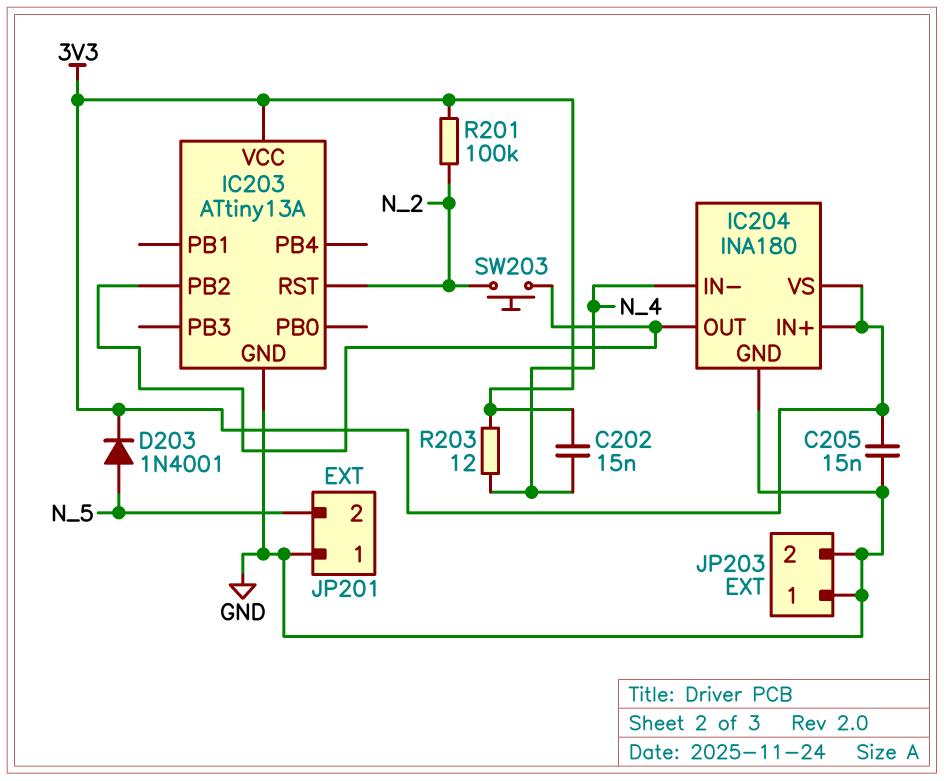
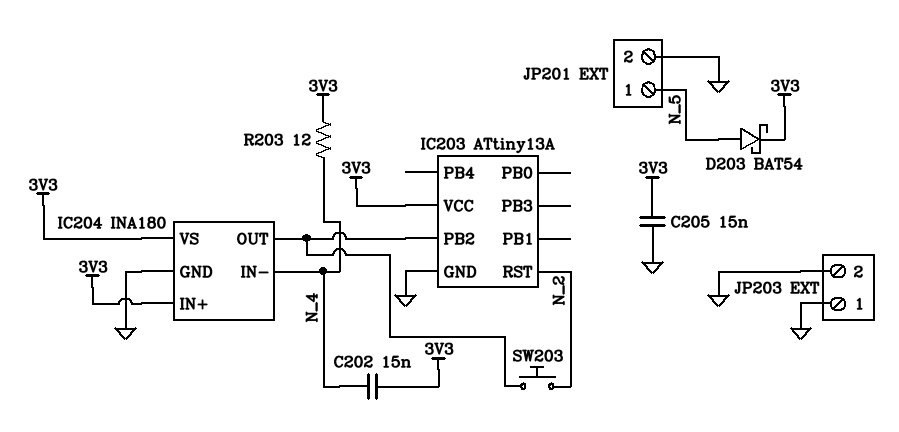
D203: diode 1N4001 (A N_5, K 3V3) -> schottky BAT54 (A N_5, K 3V3)
JP201 pin 1: GND -> N_5
JP201 pin 2: N_5 -> GND
R201: 100k (3V3, N_2) -> none

